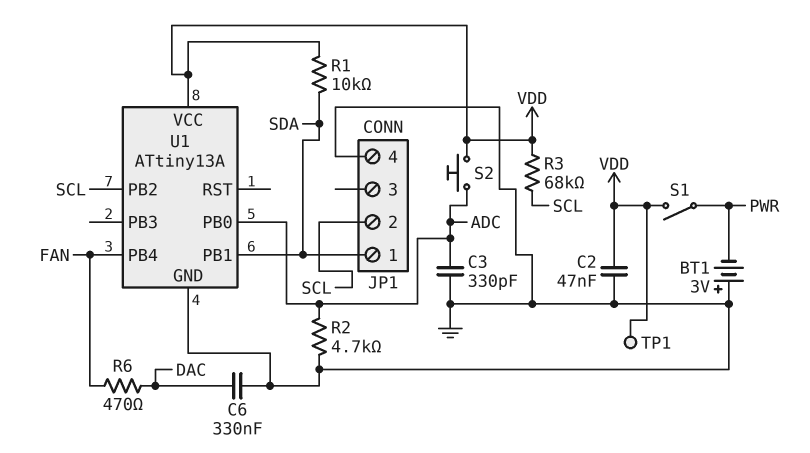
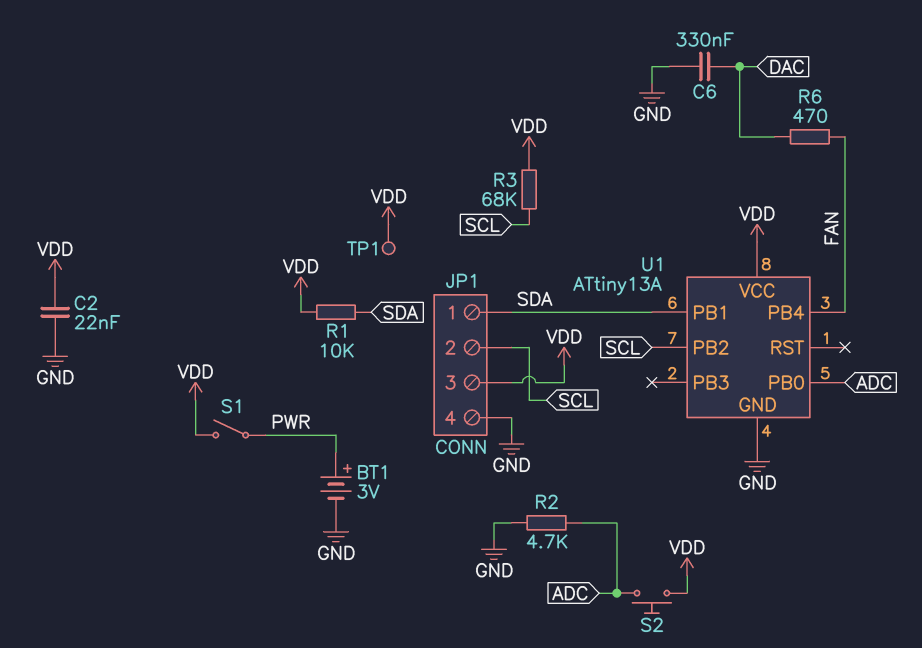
BT1: 3V (plus GND, minus PWR) -> 3V (plus PWR, minus GND)
C2: 47nF (GND, VDD) -> 22nF (GND, VDD)
C3: 330pF (ADC, GND) -> none
JP1 pin 3: none -> VDD

